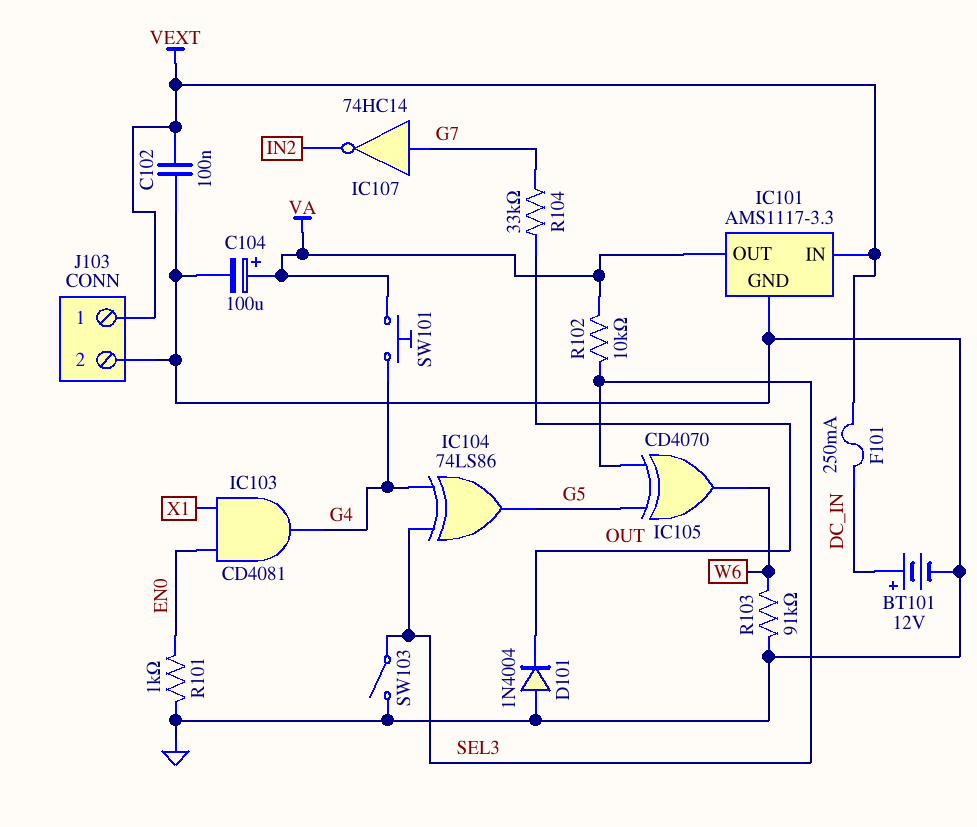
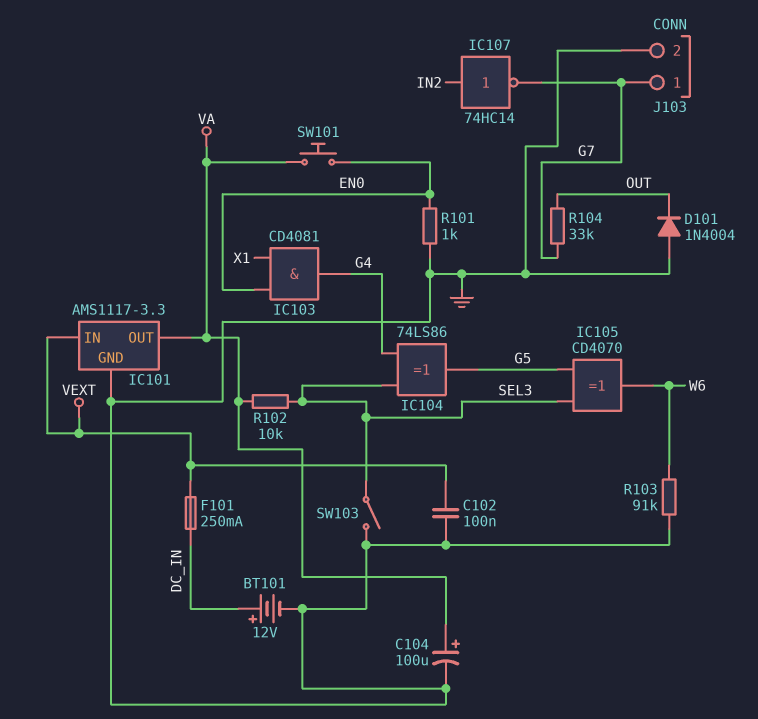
IC107: NOT 74HC14 (in G7, out IN2) -> NOT 74HC14 (in IN2, out G7)
J103 pin 1: VEXT -> G7
SW101: button (G4, VA) -> button (EN0, VA)

